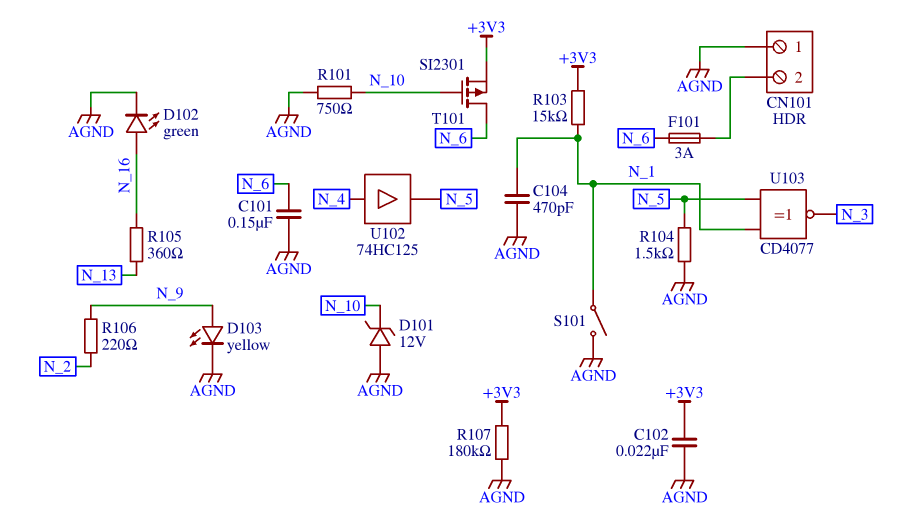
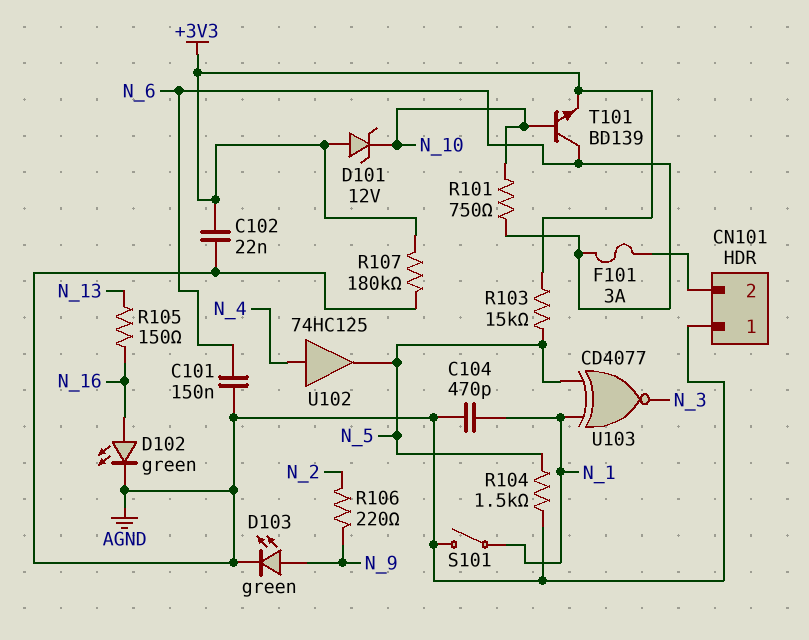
D101: zener 12V (A AGND, K N_10) -> zener 12V (A +3V3, K N_10)
D103: LED yellow (A N_9, K AGND) -> LED green (A N_9, K AGND)
R101: 750 (AGND, N_10) -> 750 (N_6, N_10)
R103: 15k (+3V3, N_1) -> 15k (+3V3, N_5)
R105: 360 (N_13, N_16) -> 150 (N_13, N_16)
T101: PMOS SI2301 (G N_10, D N_6, S +3V3) -> NPN BD139 (B N_10, C N_6, E +3V3)

